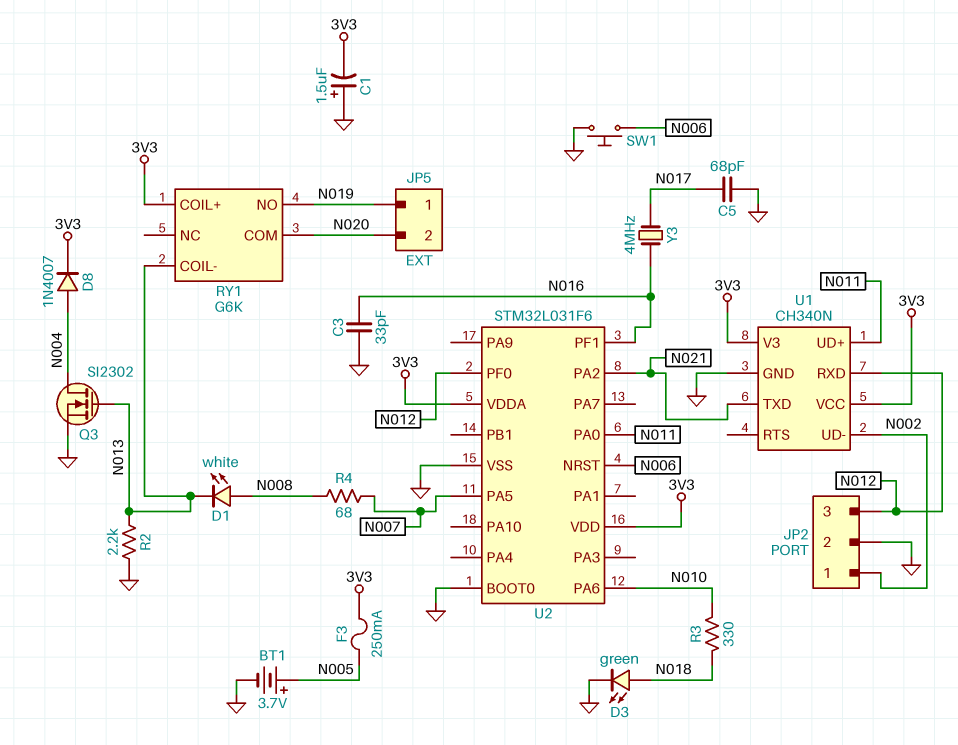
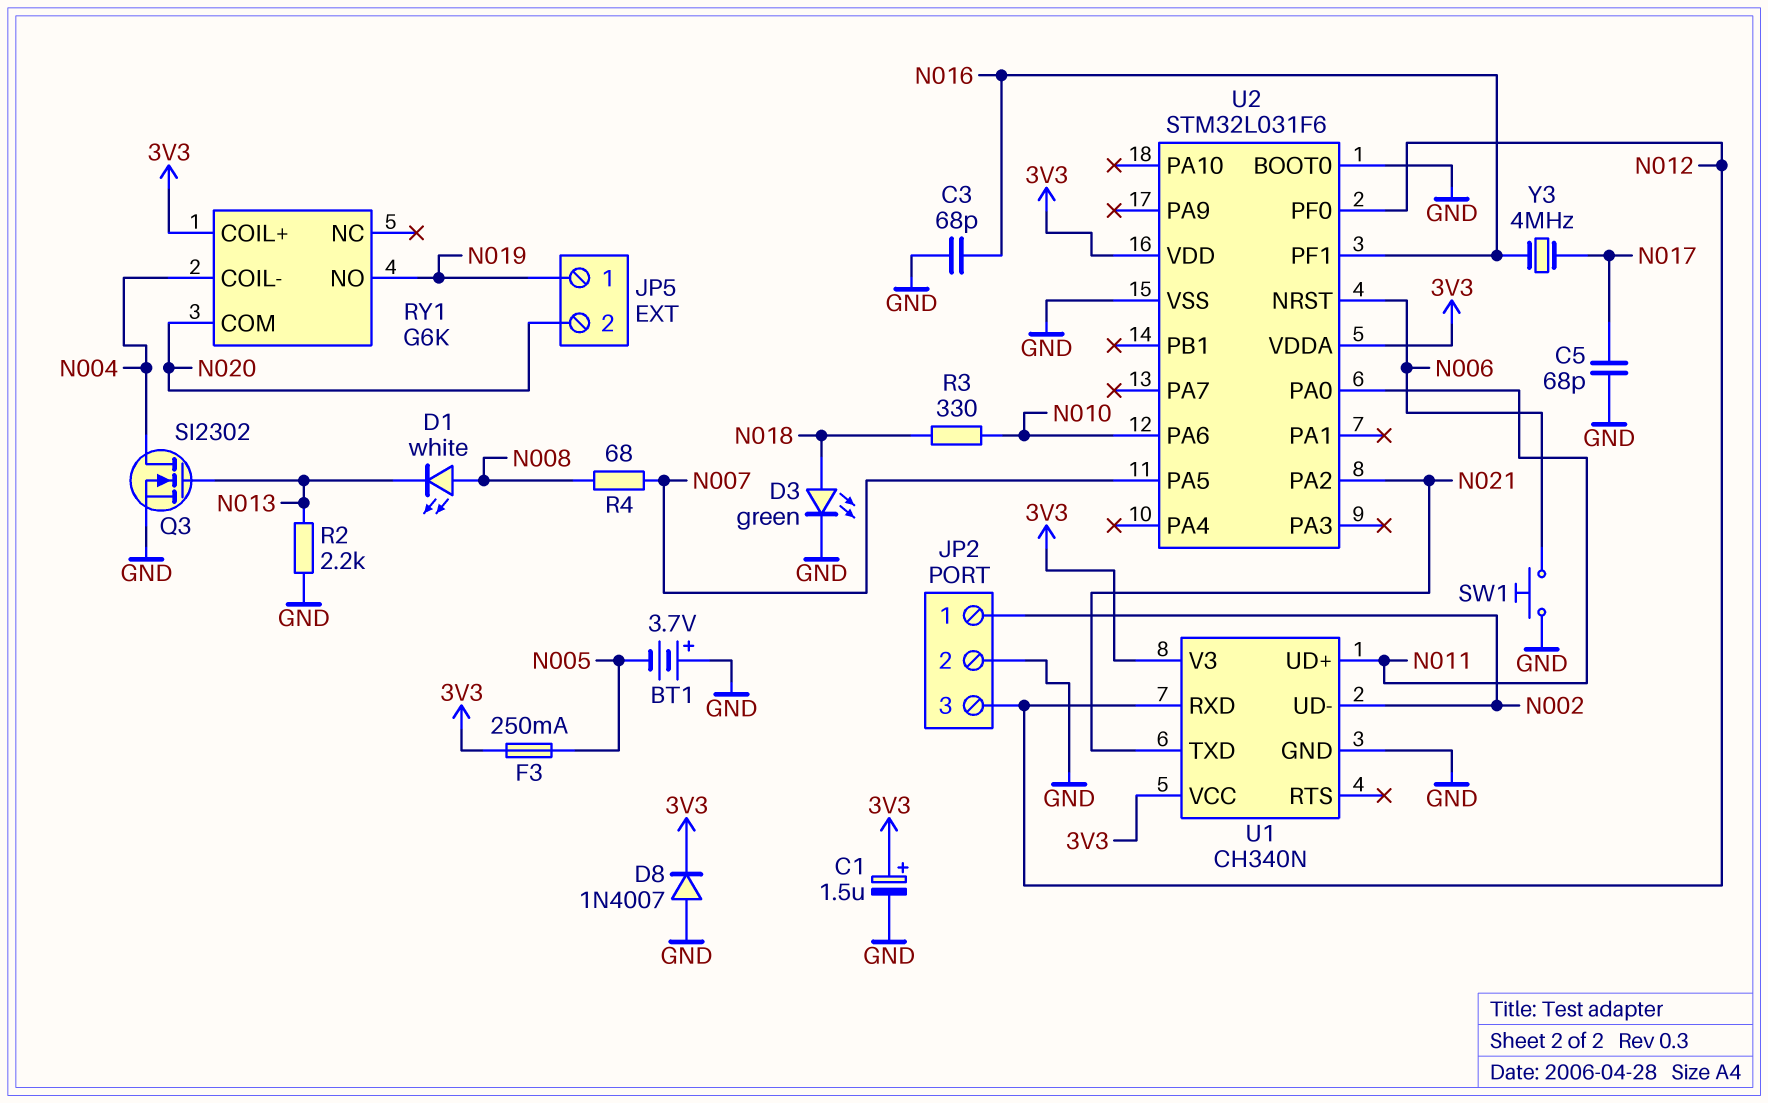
BT1: 3.7V (plus N005, minus GND) -> 3.7V (plus GND, minus N005)
C1: 1.5uF (plus GND, minus 3V3) -> 1.5uF (plus 3V3, minus GND)
C3: 33pF (GND, N016) -> 68pF (GND, N016)
D8: diode 1N4007 (A N004, K 3V3) -> diode 1N4007 (A GND, K 3V3)
RY1 pin COIL-: N013 -> N004

